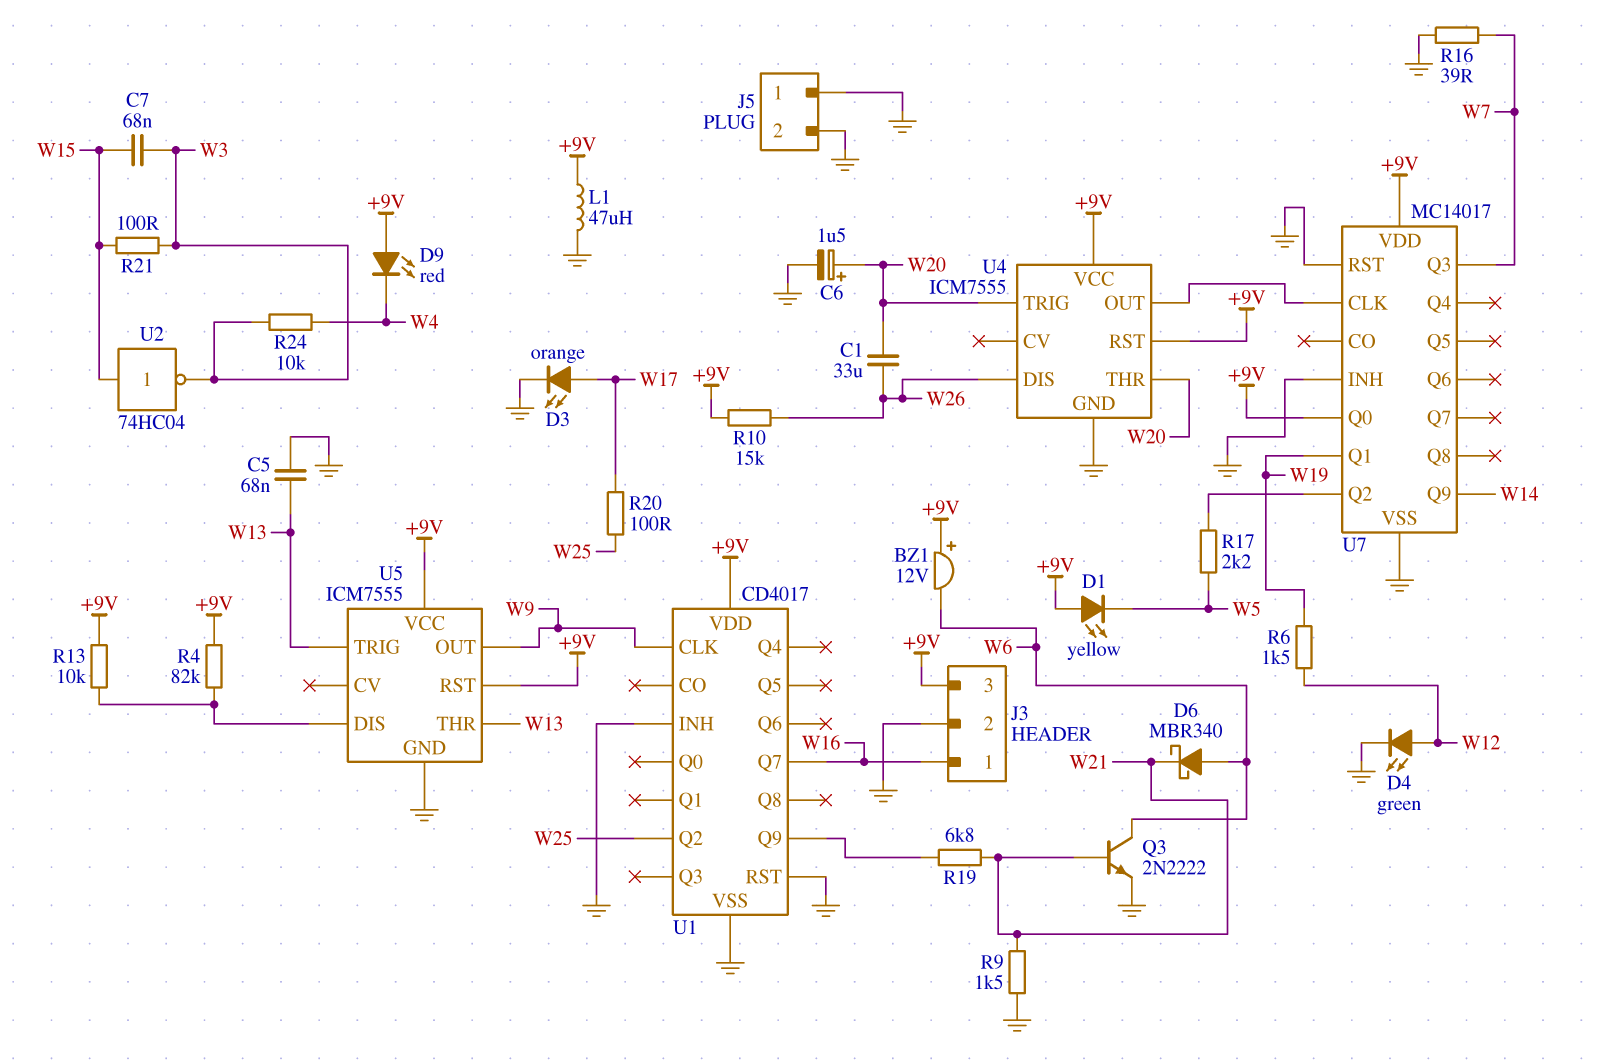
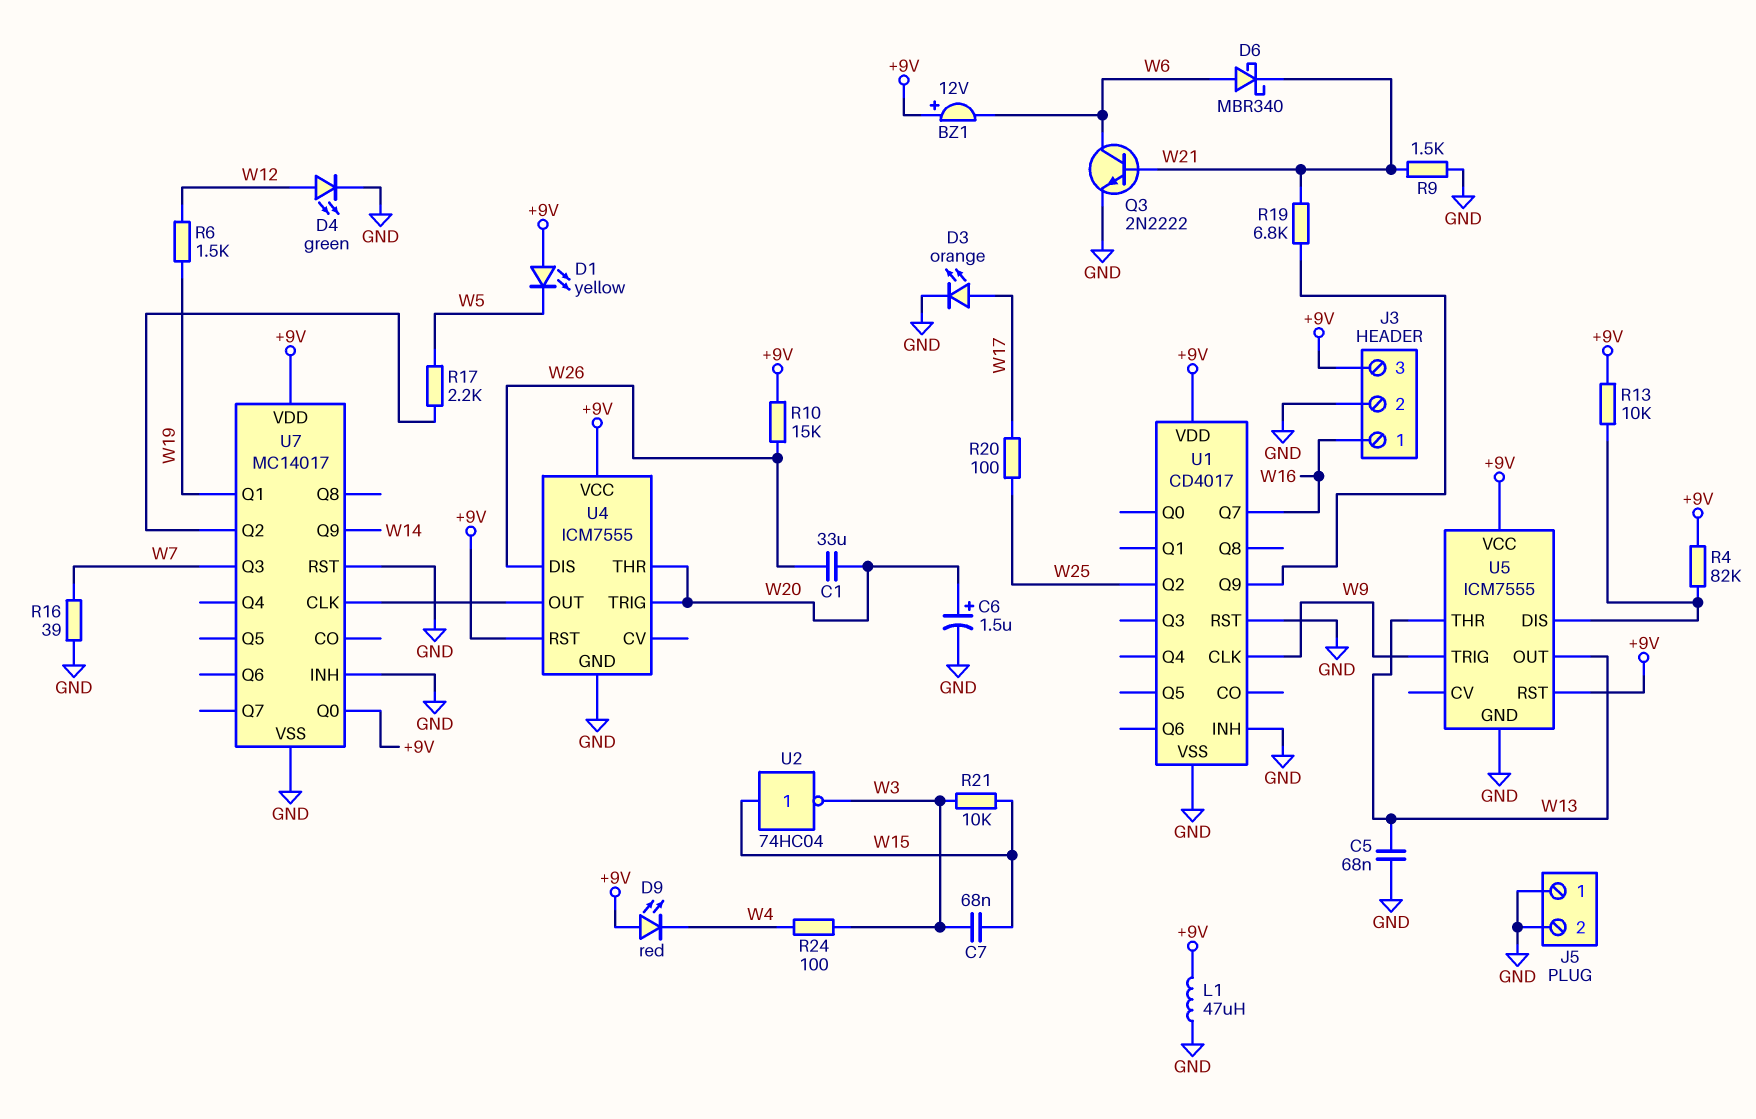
R21: 100 (W3, W15) -> 10k (W3, W15)
R24: 10k (W3, W4) -> 100 (W3, W4)
U5 pin OUT: W9 -> W13
U5 pin TRIG: W13 -> W9

